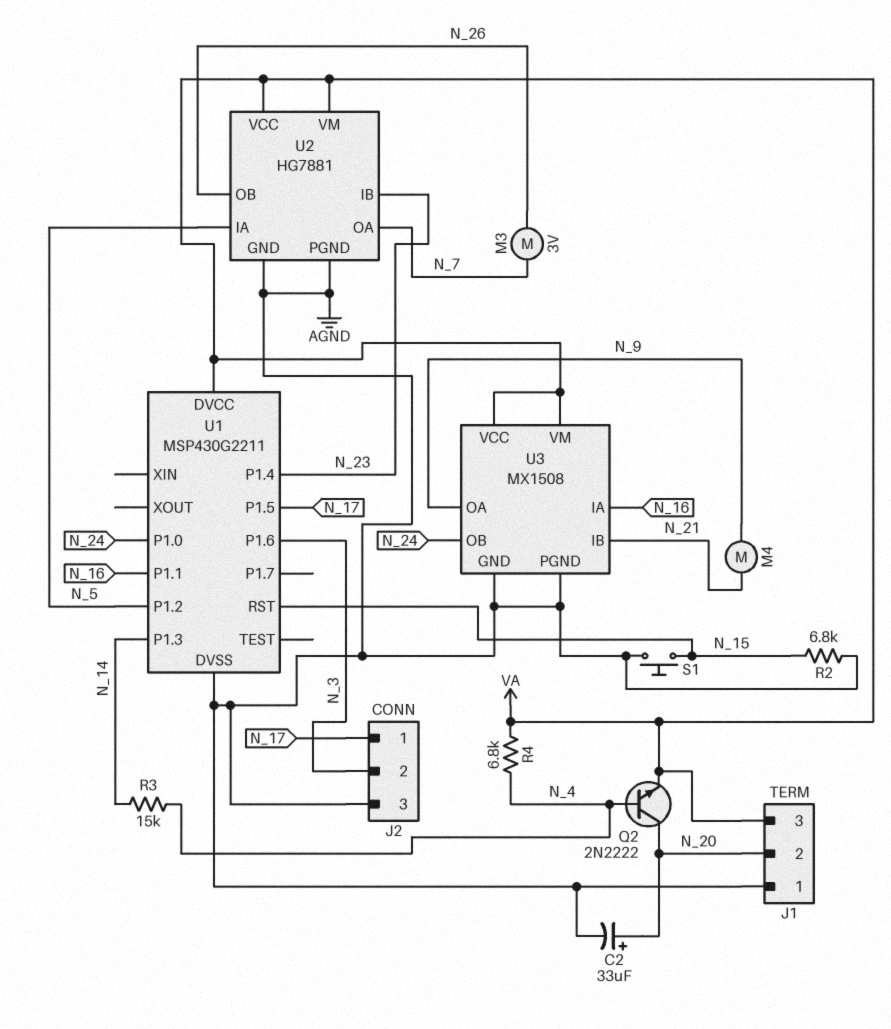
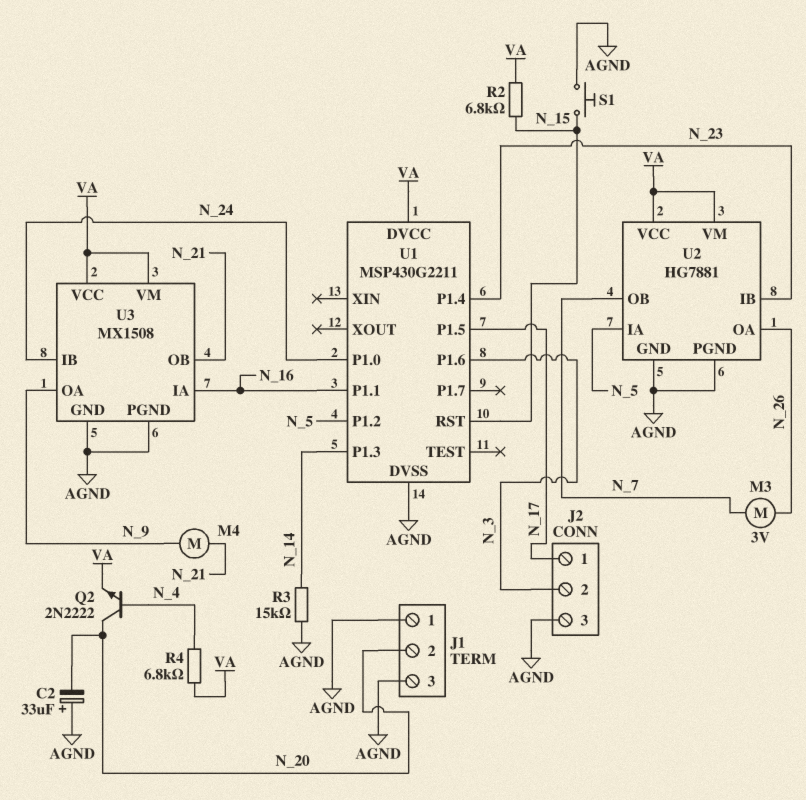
C2: 33uF (plus N_20, minus AGND) -> 33uF (plus AGND, minus N_20)
J1 pin 3: VA -> AGND
R2: 6.8k (AGND, N_15) -> 6.8k (N_15, VA)
R3: 15k (N_4, N_14) -> 15k (AGND, N_14)
U2 pin OA: N_7 -> N_26
U2 pin OB: N_26 -> N_7
U3 pin IB: N_21 -> N_24
U3 pin OB: N_24 -> N_21

